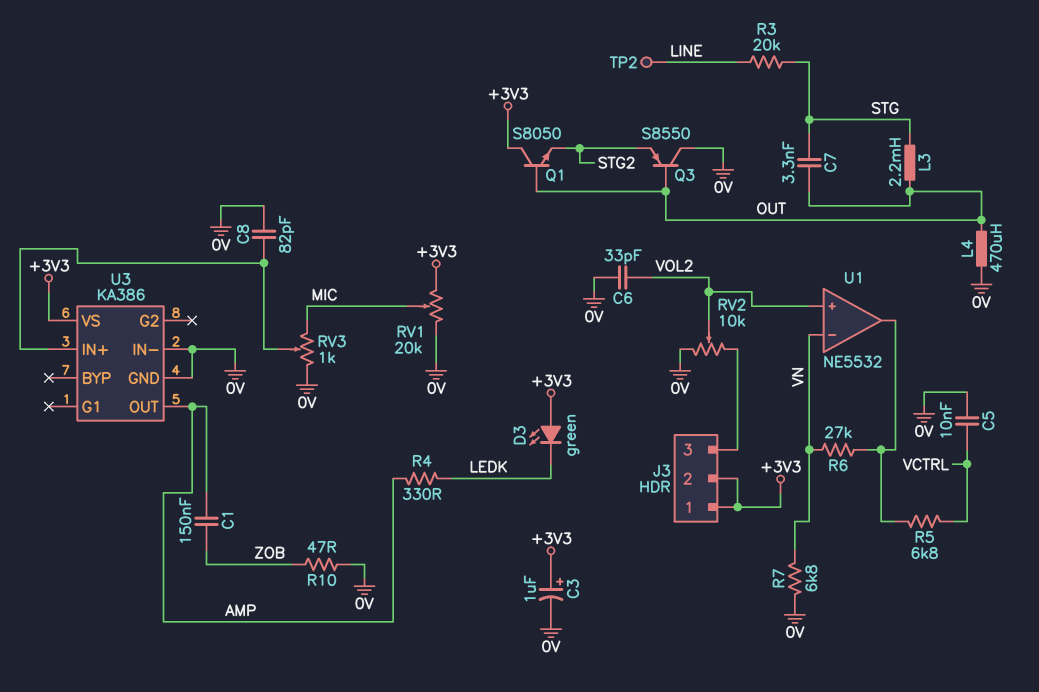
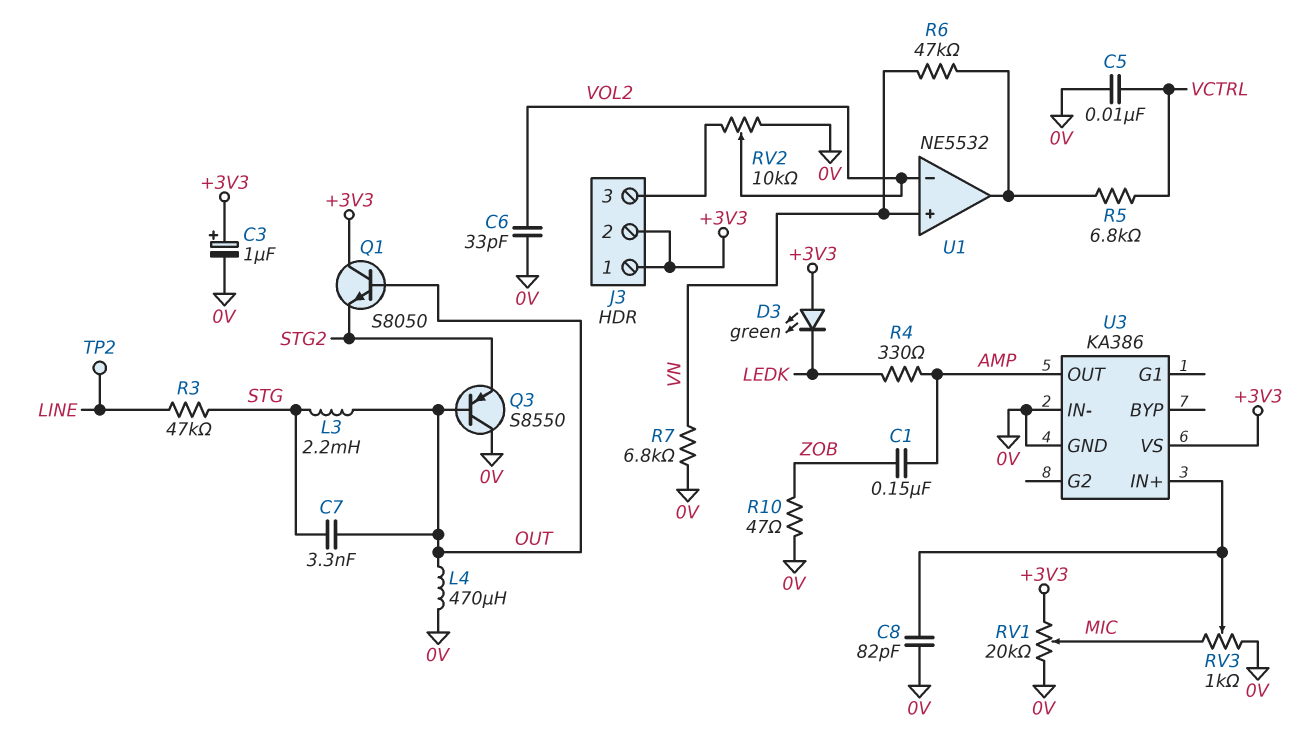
R3: 20k (LINE, STG) -> 47k (LINE, STG)
R6: 27k (U1/out, VN) -> 47k (U1/out, VN)
U1 pin in+: VOL2 -> VN
U1 pin in-: VN -> VOL2

